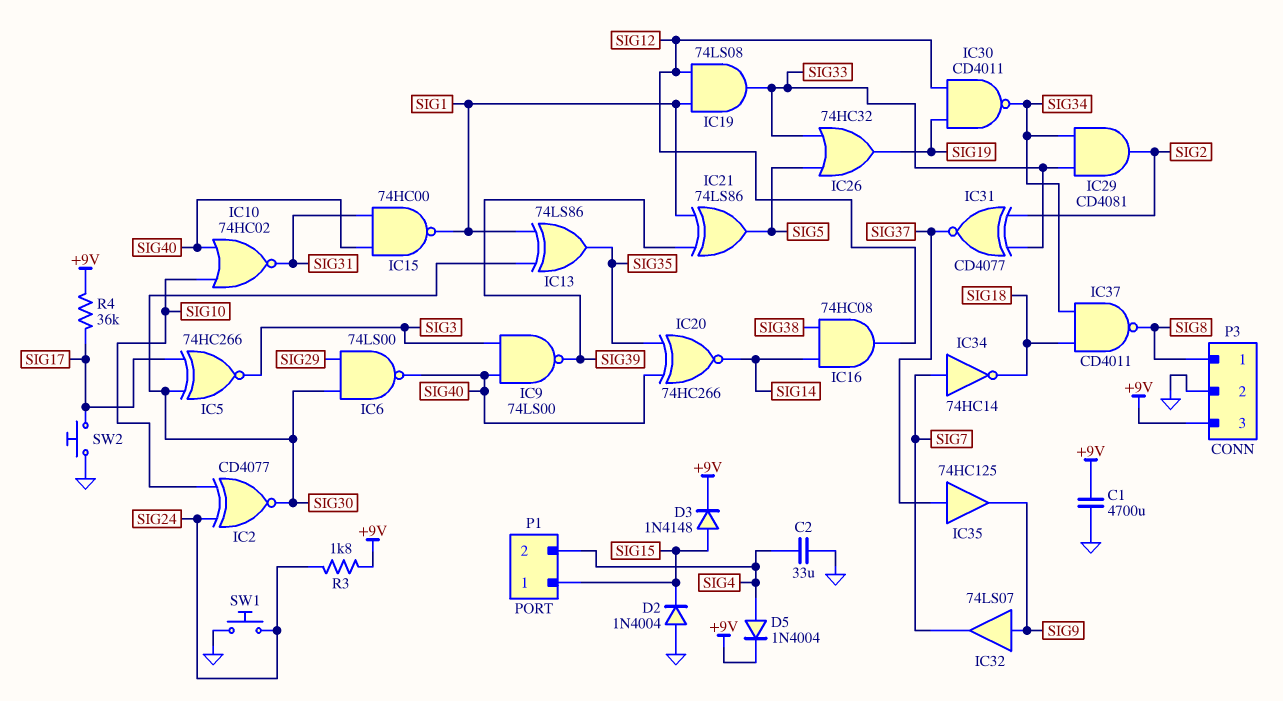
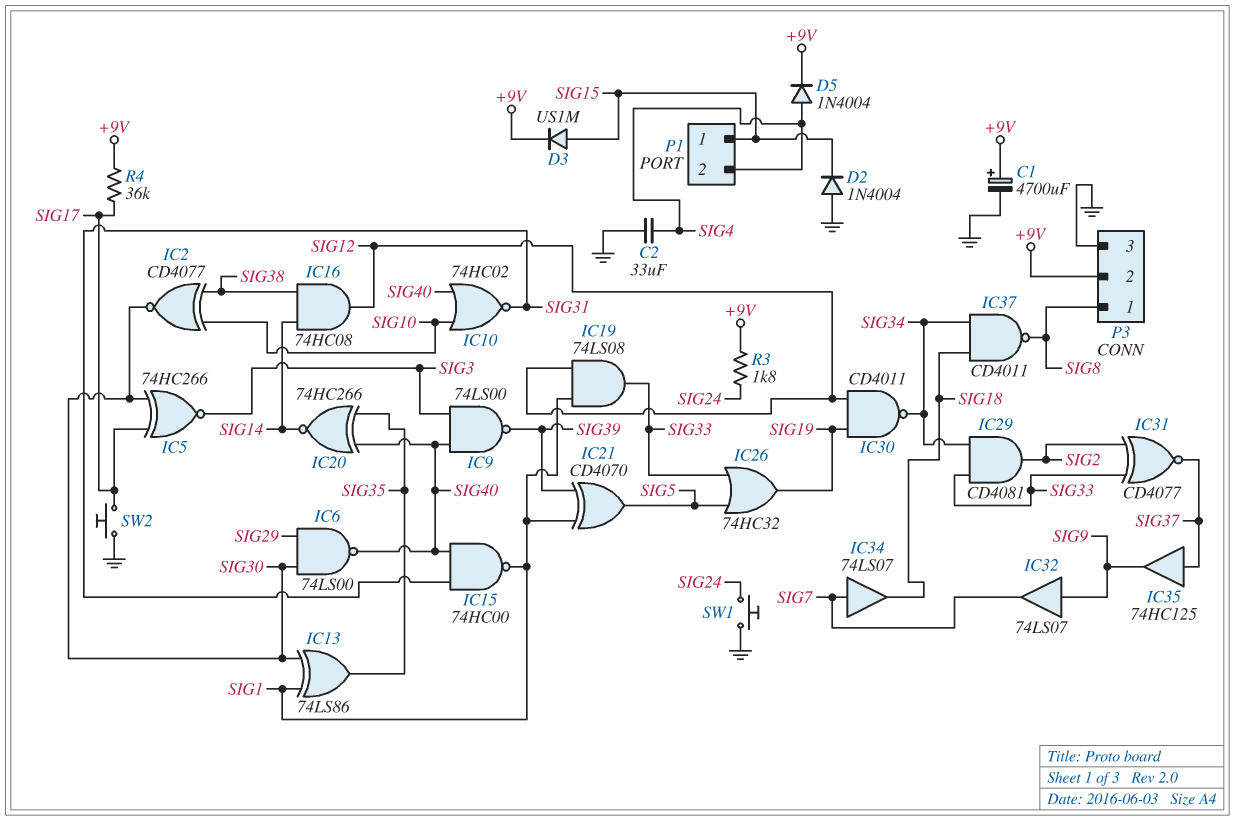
C1: 4700uF (+9V, GND) -> 4700uF (plus +9V, minus GND)
D3: diode 1N4148 (A SIG15, K +9V) -> diode US1M (A SIG15, K +9V)
IC2: XNOR CD4077 (in SIG10, in SIG24, out SIG30) -> XNOR CD4077 (in SIG10, in SIG38, out SIG30)
IC21: XOR 74LS86 (in SIG1, in SIG39, out SIG5) -> XOR CD4070 (in SIG1, in SIG39, out SIG5)
IC34: NOT 74HC14 (in SIG7, out SIG18) -> buffer 74LS07 (in SIG7, out SIG18)
P3 pin 2: GND -> +9V
P3 pin 3: +9V -> GND

